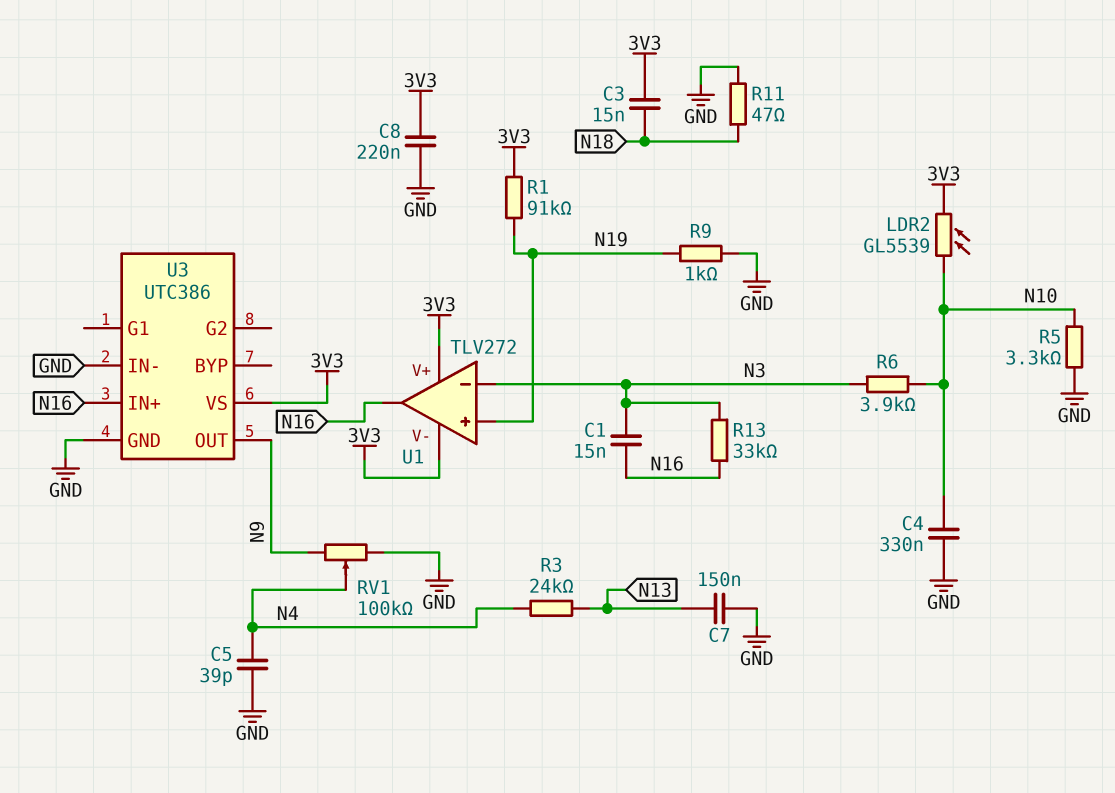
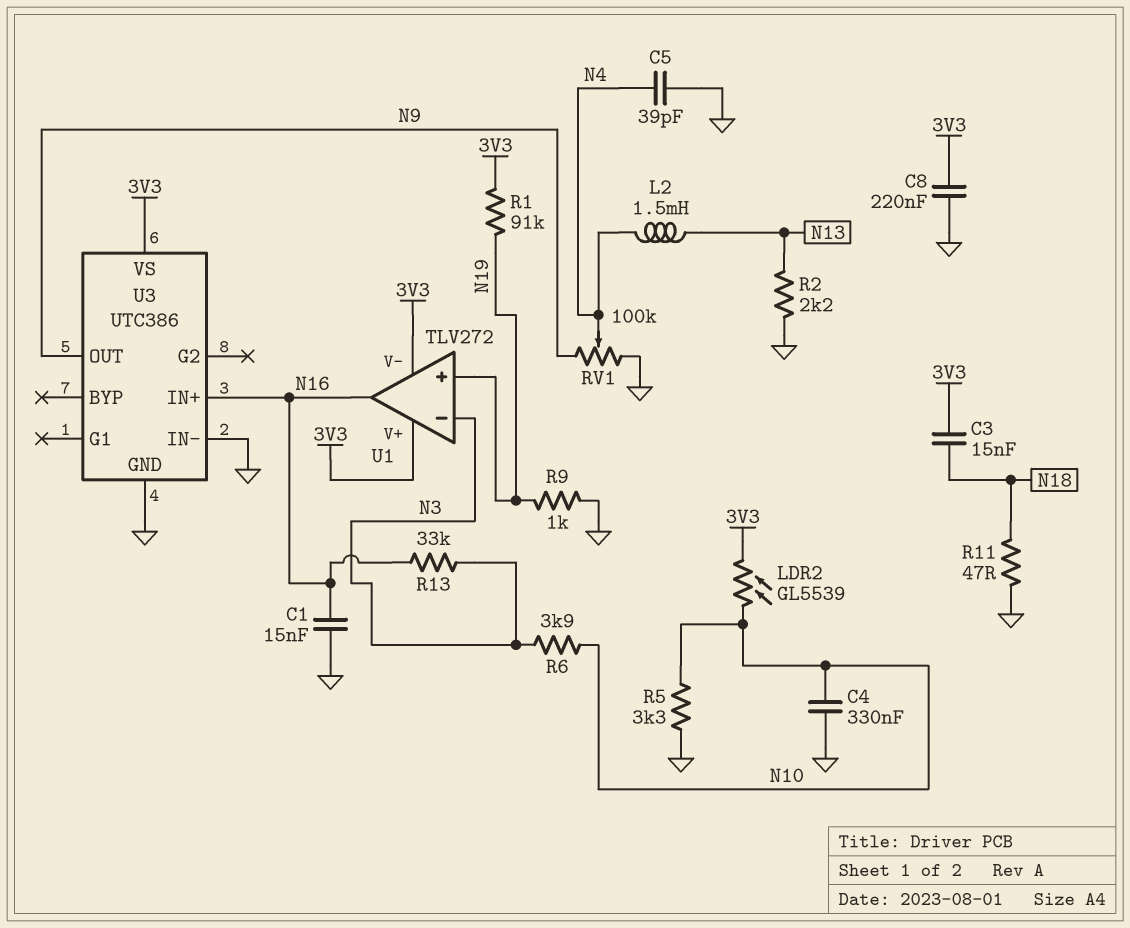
C1: 15nF (N3, N16) -> 15nF (GND, N16)
C7: 150nF (GND, N13) -> none
L2: none -> 1.5mH (N4, N13)
R2: none -> 2.2k (GND, N13)
R3: 24k (N4, N13) -> none

